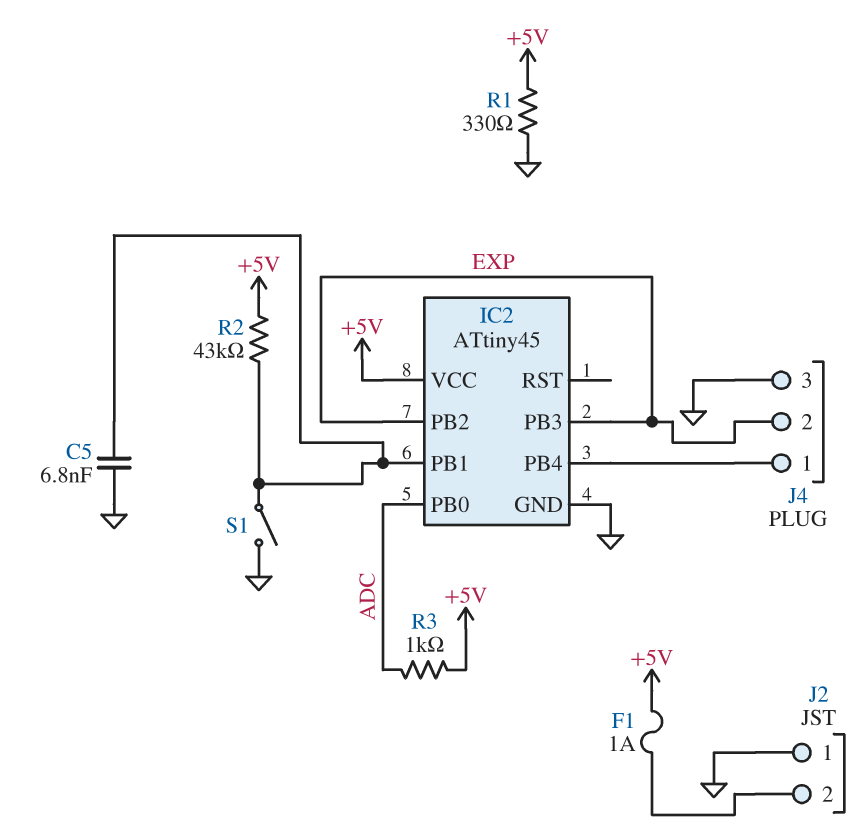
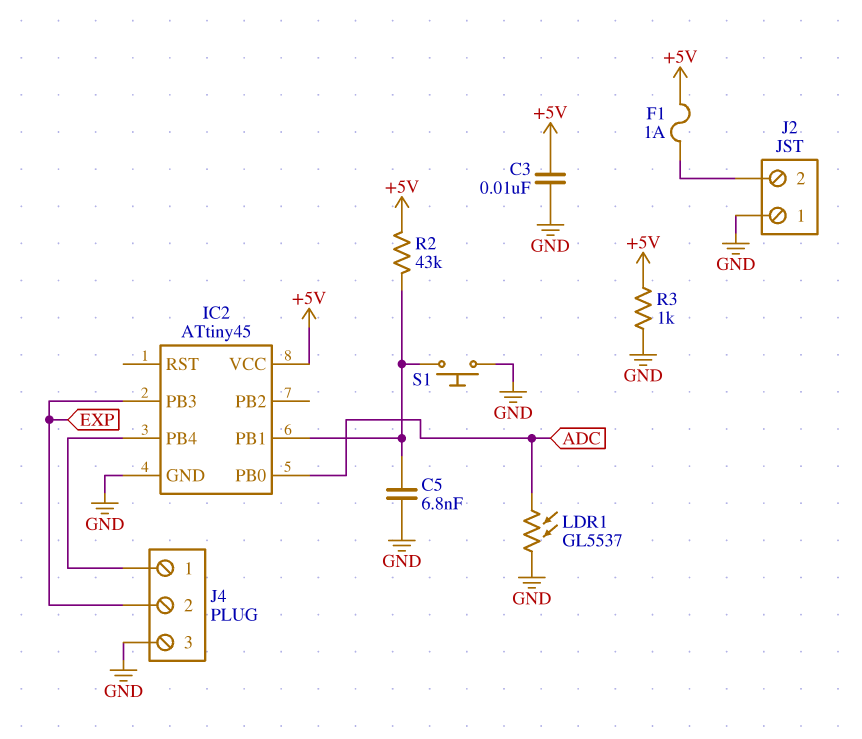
C3: none -> 10nF (+5V, GND)
IC2 pin PB2: EXP -> none
LDR1: none -> GL5537 (ADC, GND)
R1: 330 (+5V, GND) -> none
R3: 1k (+5V, ADC) -> 1k (+5V, GND)
S1: switch (GND, IC2/PB1) -> button (GND, IC2/PB1)

